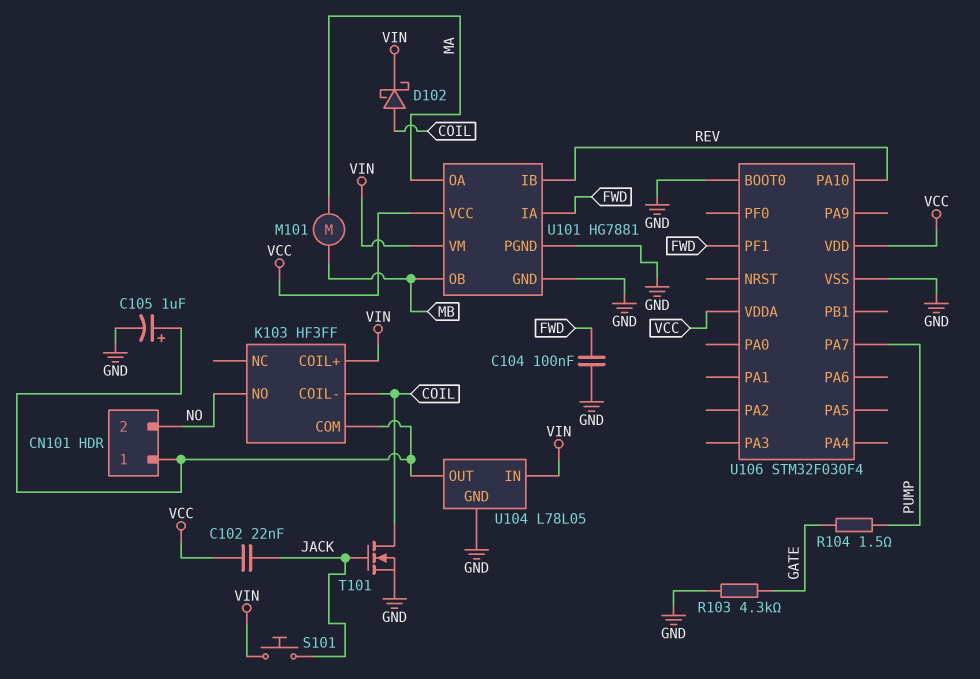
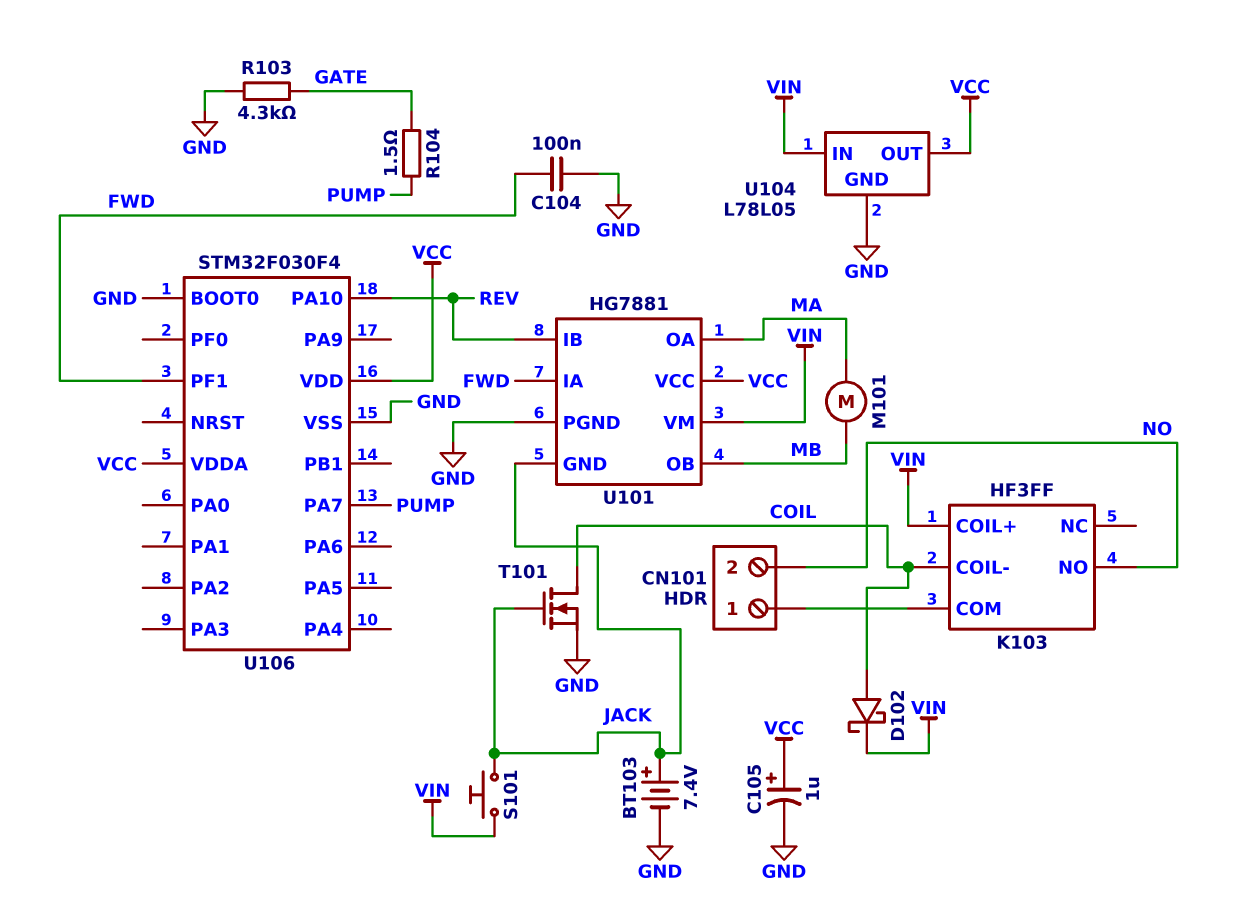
BT103: none -> 7.4V (plus JACK, minus GND)
C102: 22nF (JACK, VCC) -> none
C105: 1uF (plus CN101/1, minus GND) -> 1uF (plus VCC, minus GND)
U101 pin GND: GND -> JACK
U104 pin OUT: CN101/1 -> VCC

